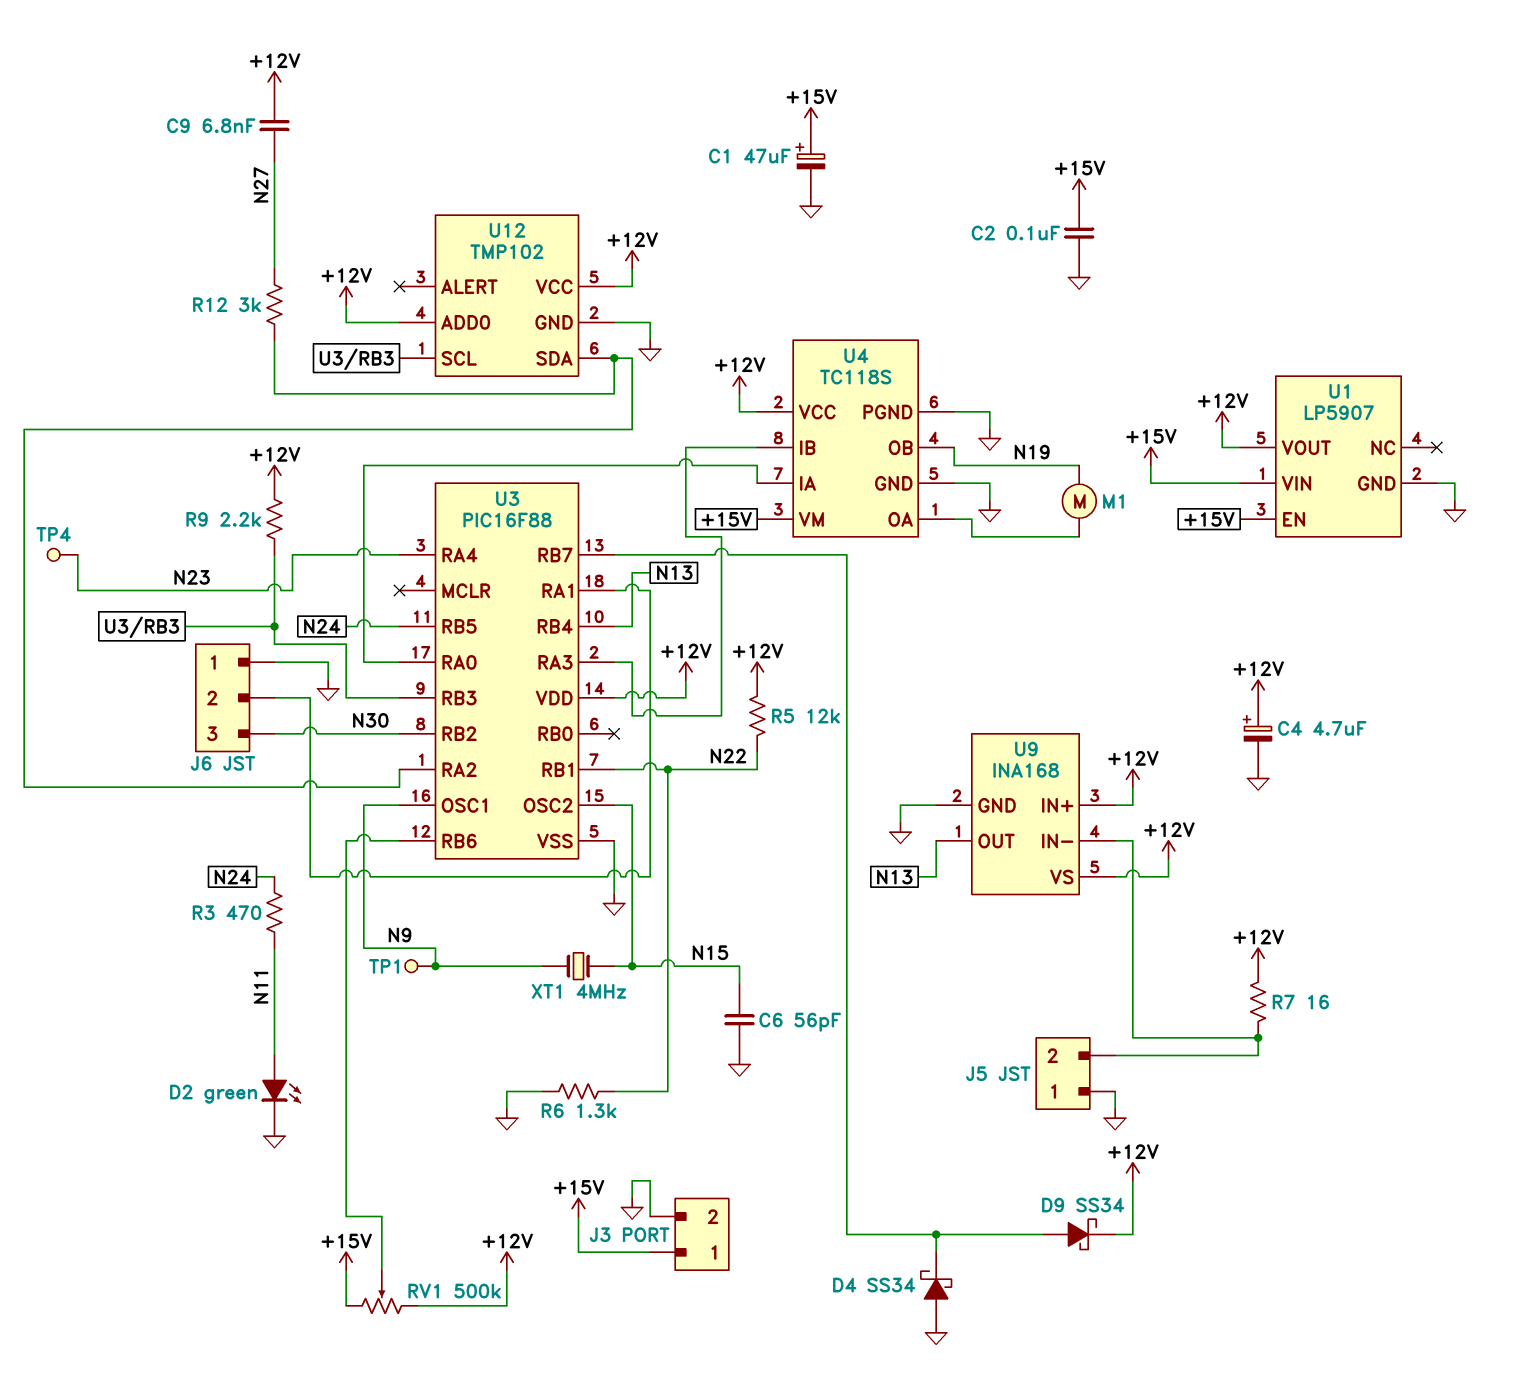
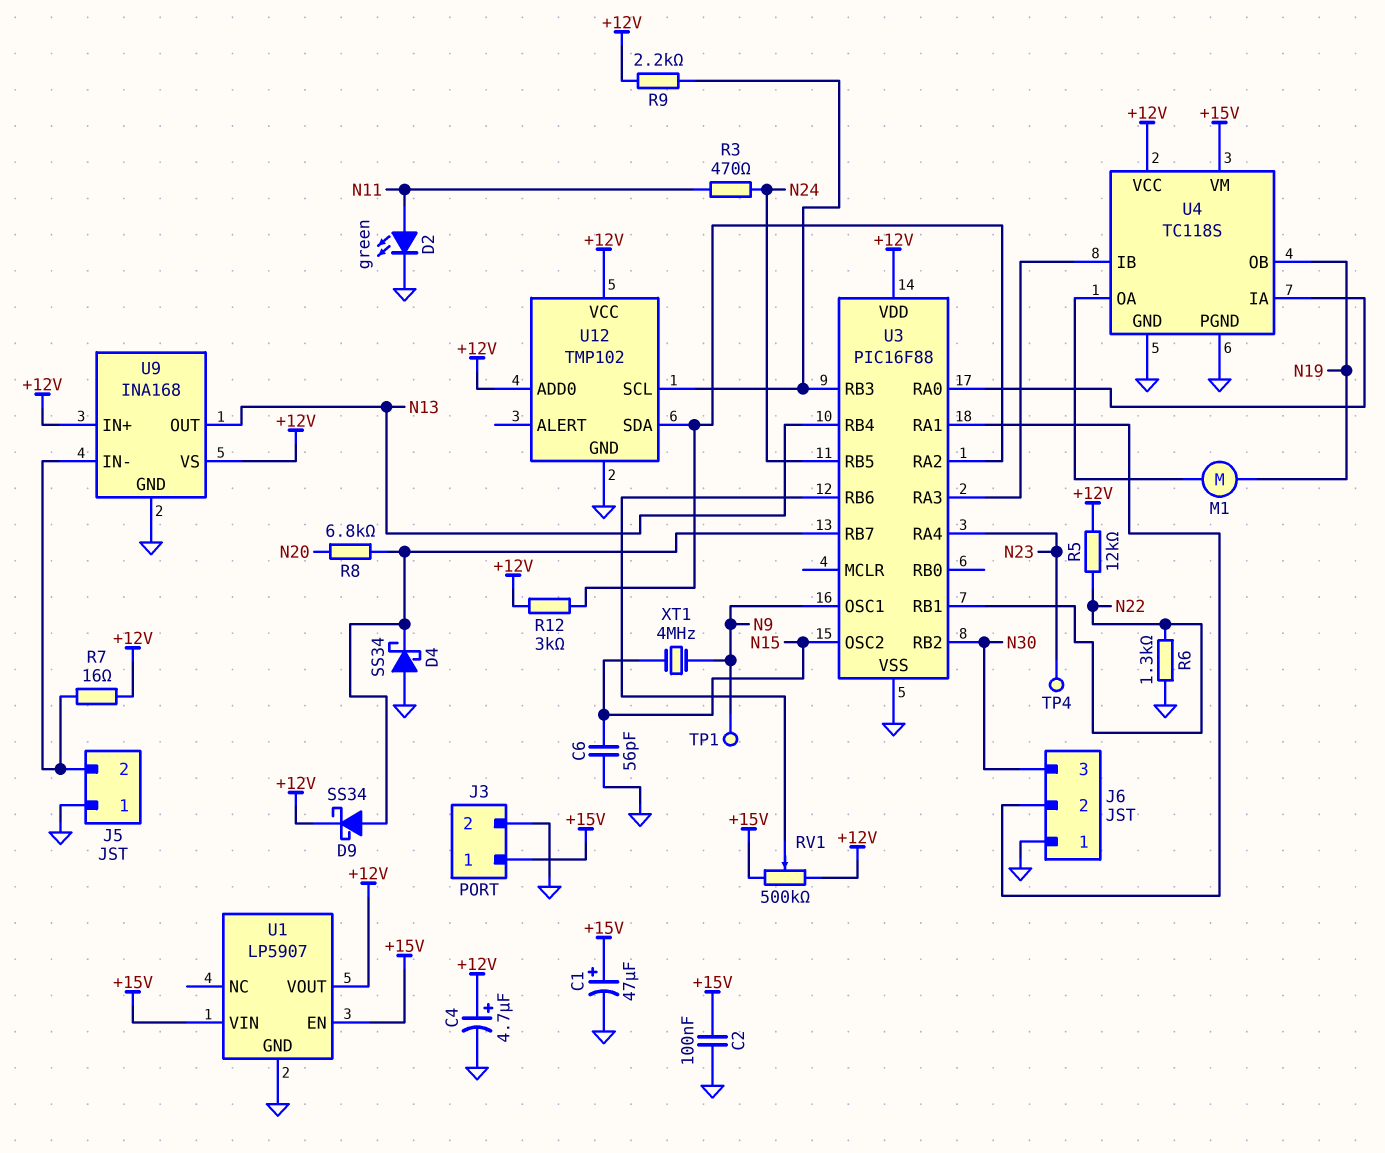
C9: 6.8nF (+12V, N27) -> none
R8: none -> 6.8k (N20, U3/RB7)
R12: 3k (N27, U3/RA2) -> 3k (+12V, U3/RA2)

